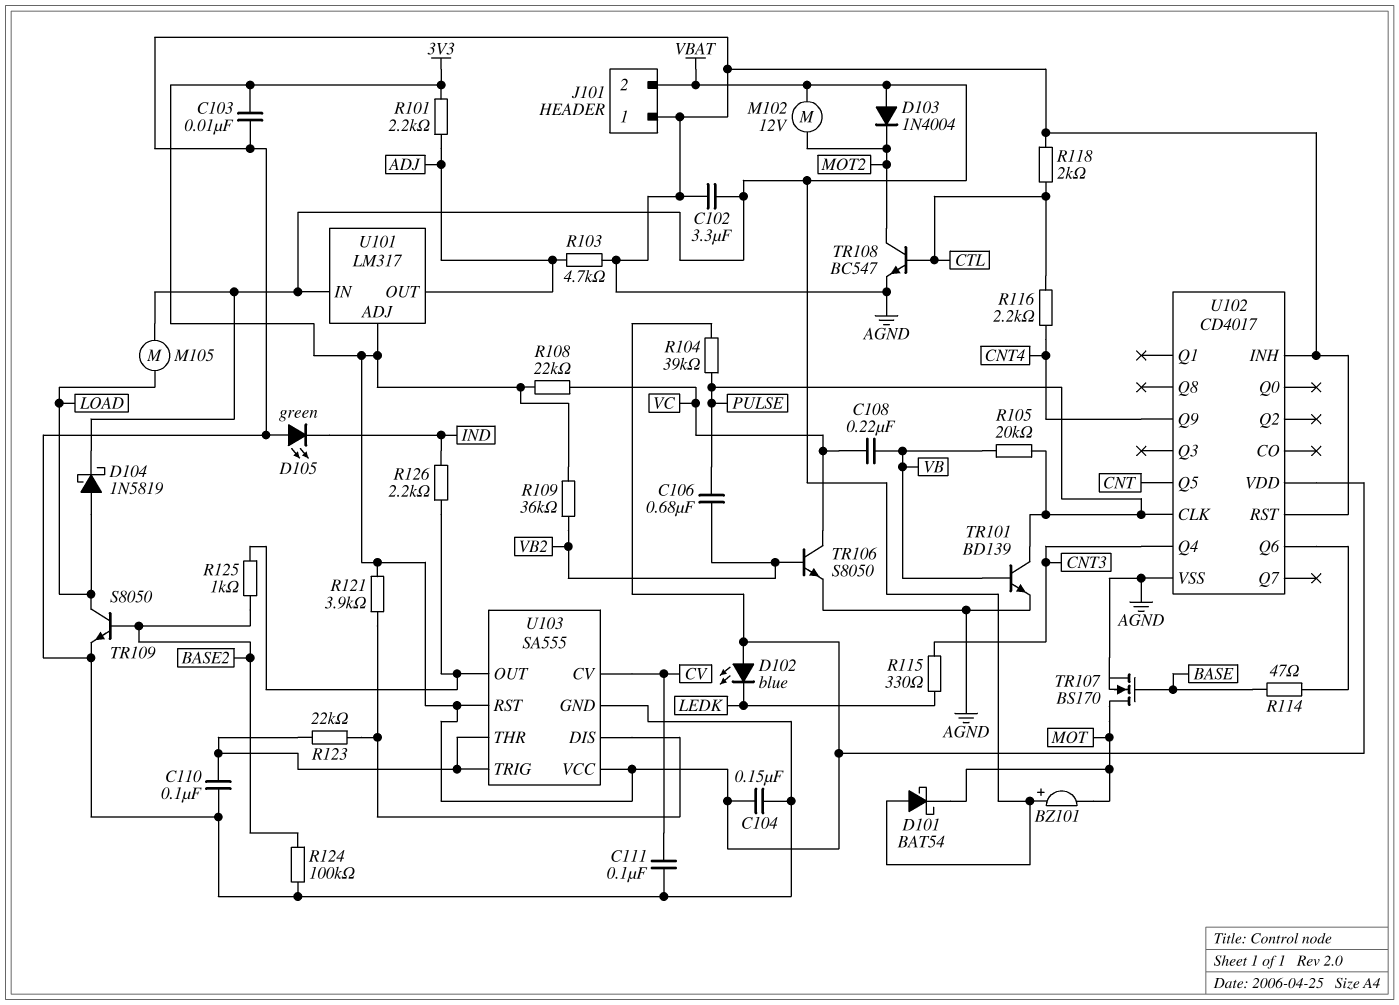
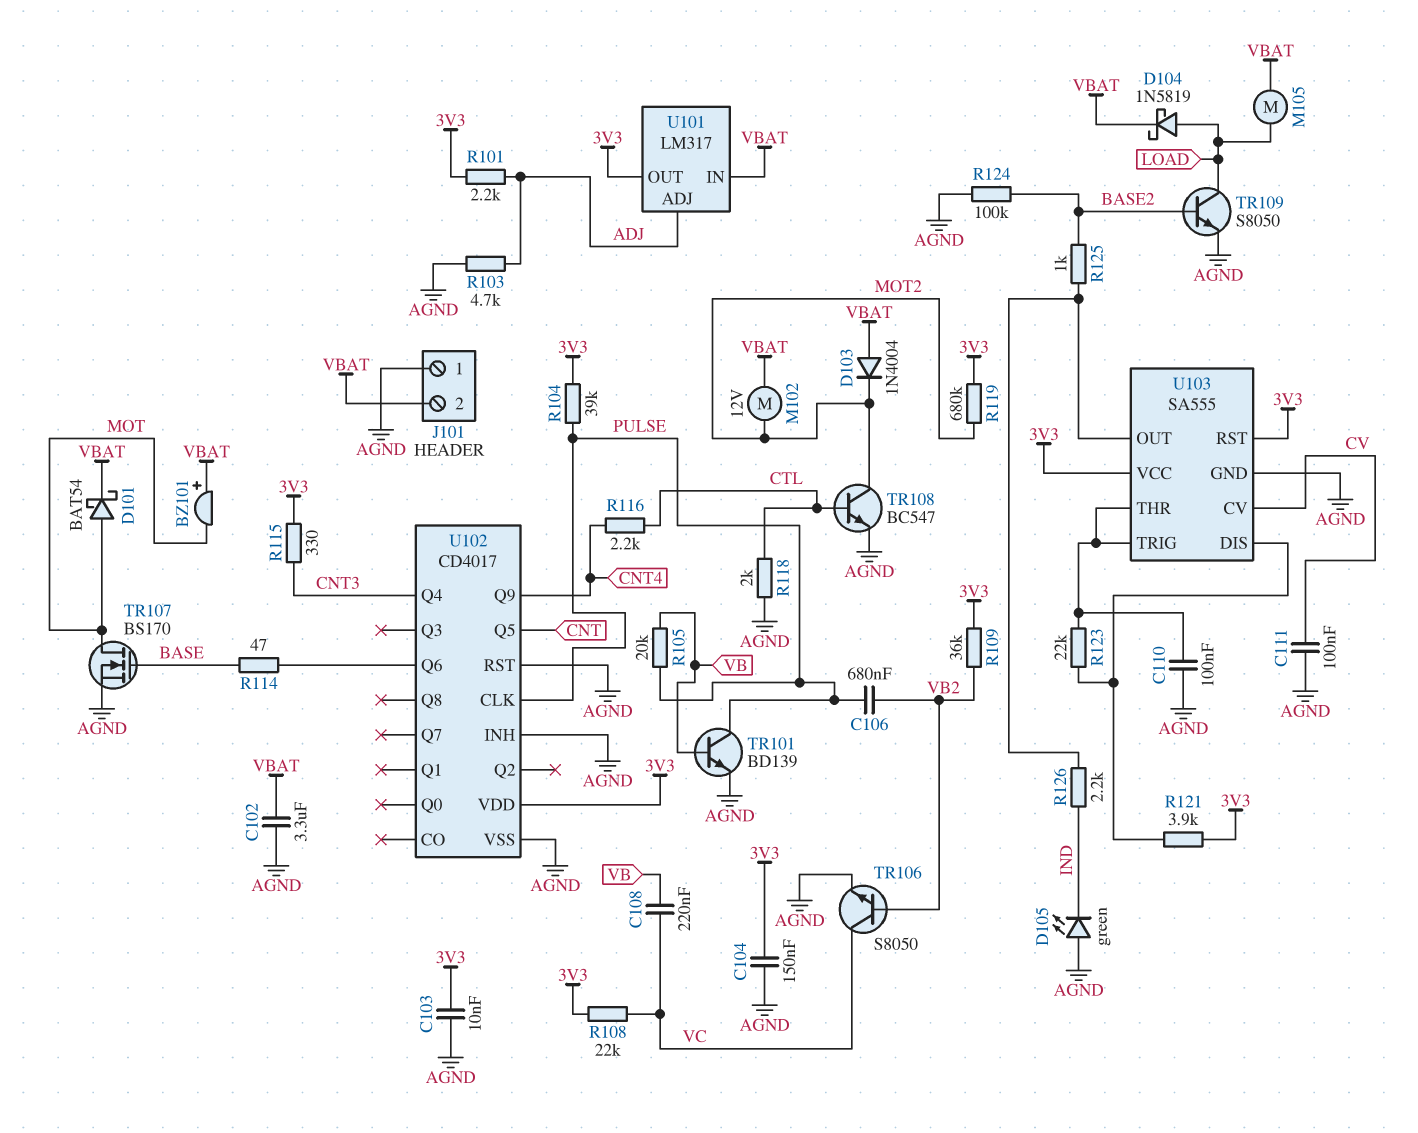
D101: schottky BAT54 (A VBAT, K MOT) -> schottky BAT54 (A MOT, K VBAT)
D102: LED blue (A 3V3, K LEDK) -> none
R115: 330 (CNT3, LEDK) -> 330 (3V3, CNT3)
R119: none -> 680k (3V3, MOT2)
U101 pin ADJ: 3V3 -> ADJ
U101 pin OUT: ADJ -> 3V3

